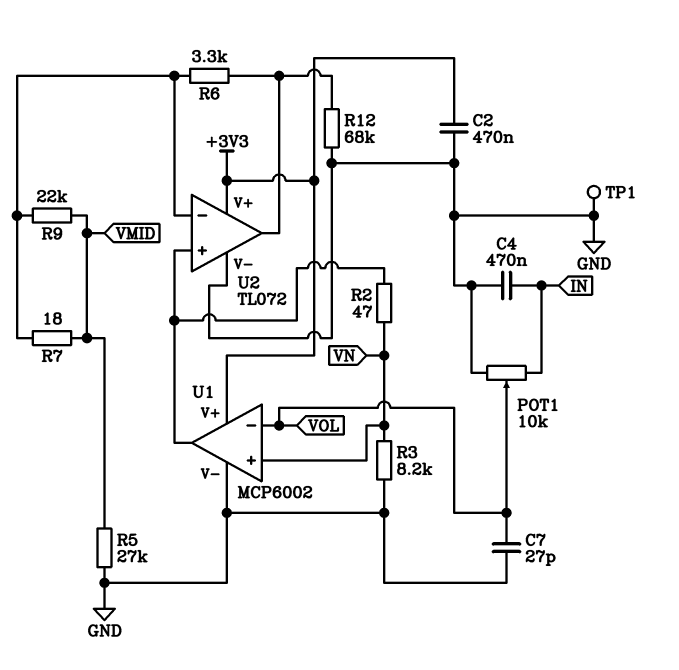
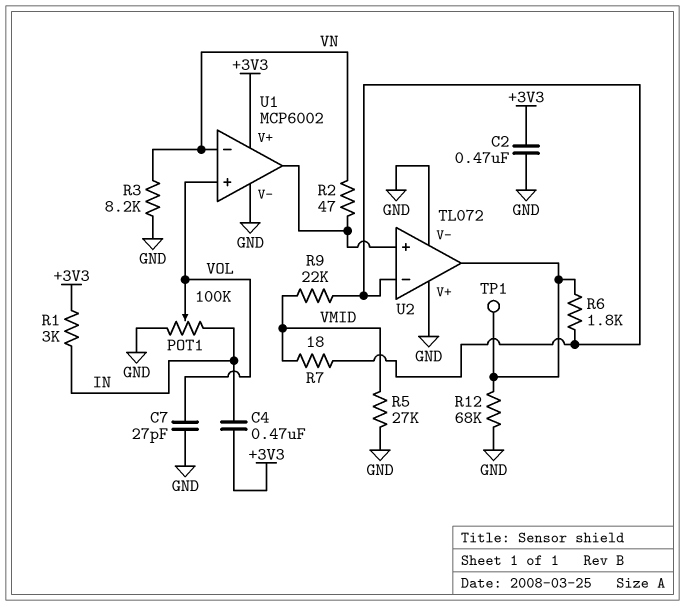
C4: 470nF (GND, IN) -> 470nF (+3V3, IN)
POT1: 10k (GND, IN, wiper VOL) -> 100k (GND, IN, wiper VOL)
R1: none -> 3k (+3V3, IN)
R6: 3.3k (U2/in-, U2/out) -> 1.8k (U2/in-, U2/out)
TP1: test point (GND) -> test point (U2/out)
U1 pin in+: VN -> VOL
U1 pin in-: VOL -> VN
U2 pin V+: +3V3 -> GND

